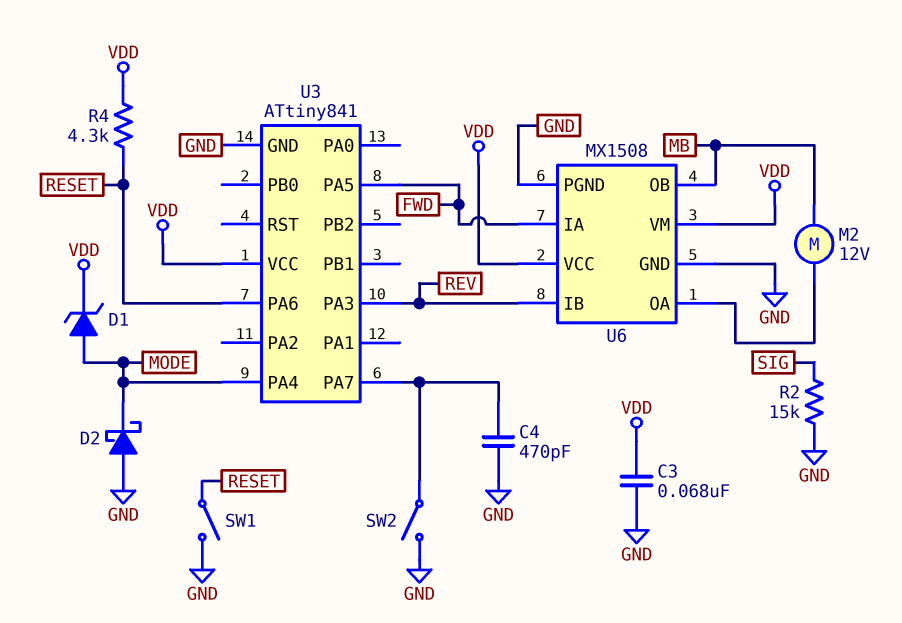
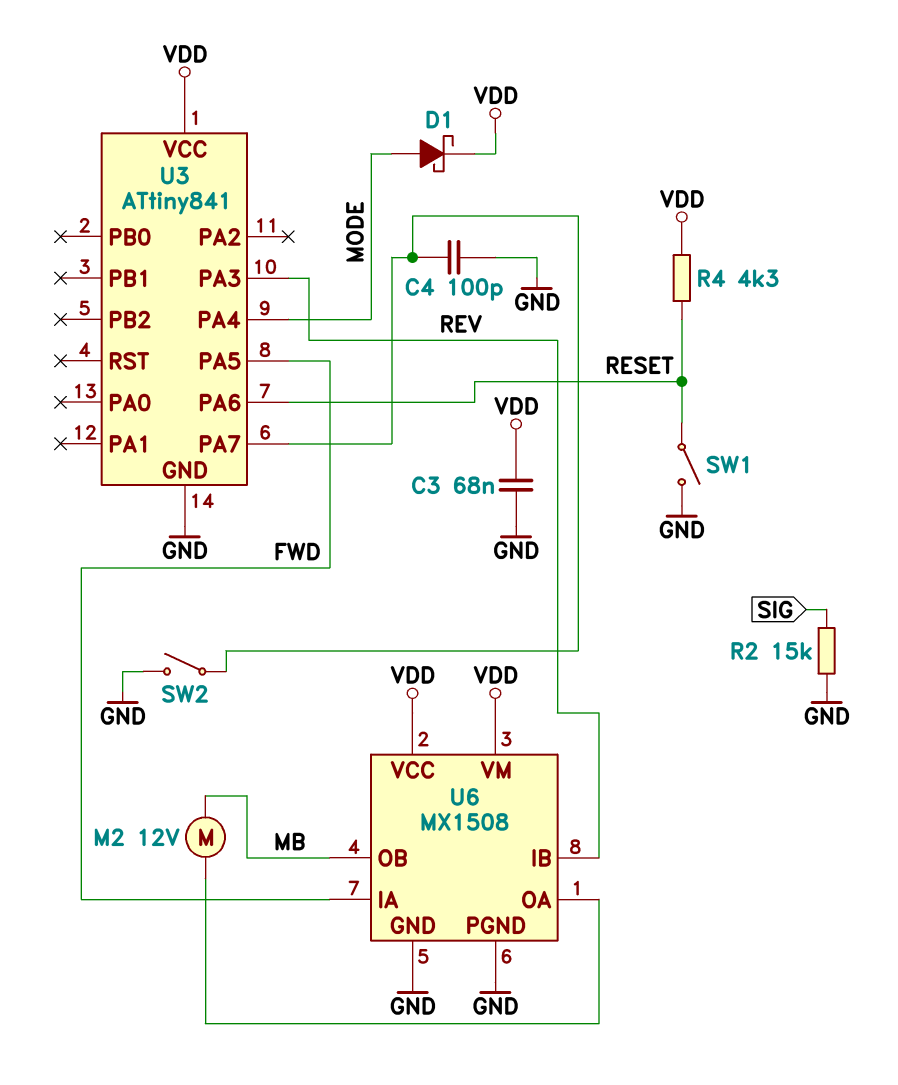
C4: 470pF (GND, U3/PA7) -> 100pF (GND, U3/PA7)
D1: zener (A MODE, K VDD) -> schottky (A MODE, K VDD)
D2: schottky (A GND, K MODE) -> none

